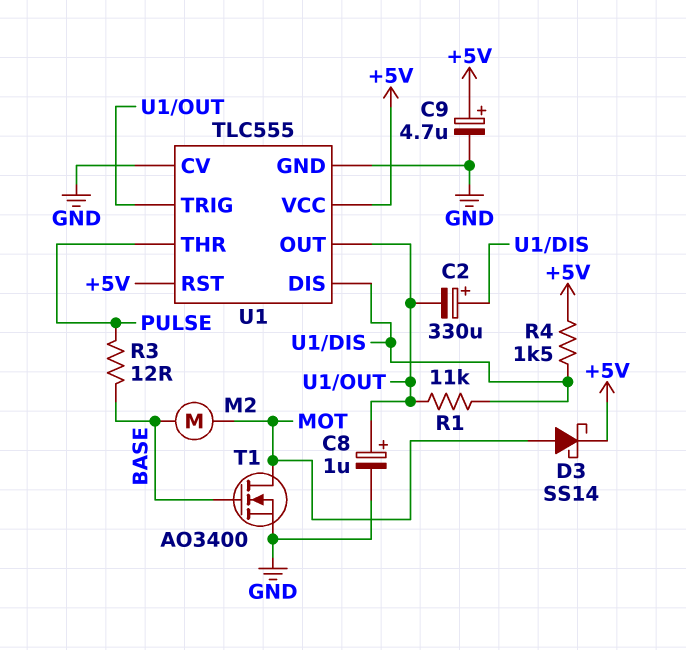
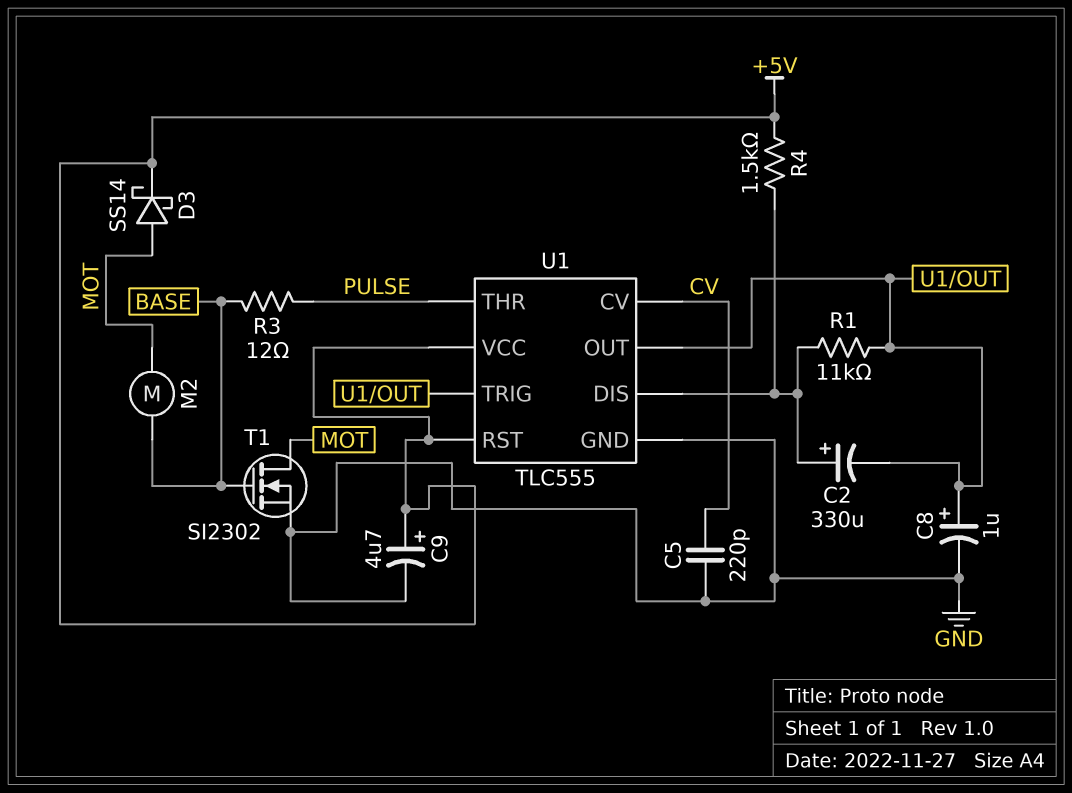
C5: none -> 220pF (CV, GND)
T1: NMOS AO3400 (G BASE, D MOT, S GND) -> NMOS SI2302 (G BASE, D MOT, S GND)
U1 pin CV: GND -> CV

